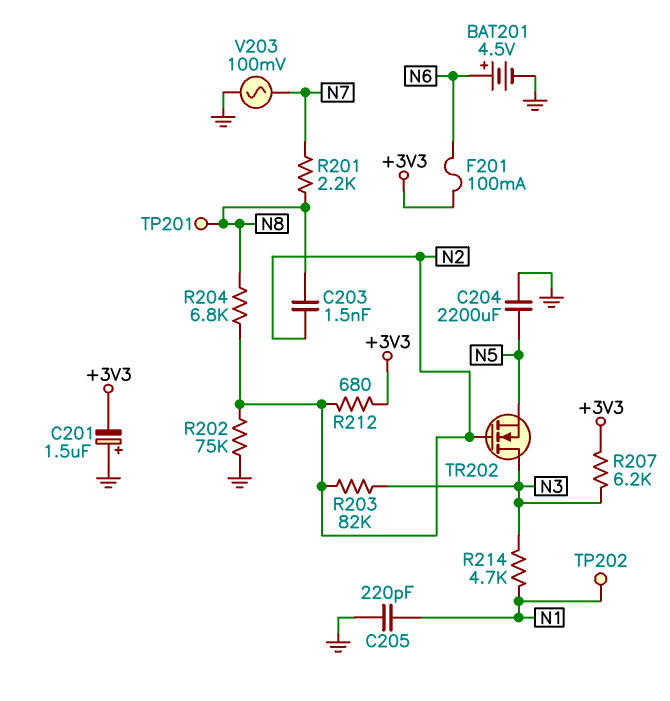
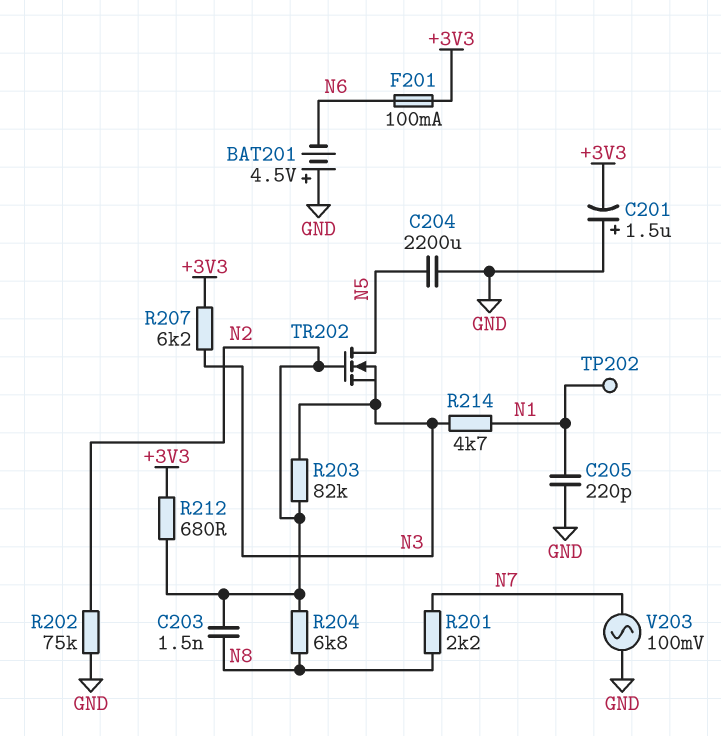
BAT201: 4.5V (plus N6, minus GND) -> 4.5V (plus GND, minus N6)
TP201: test point (N8) -> none
TR202: NMOS (G N2, D N3, S N5) -> NMOS (G N2, D N5, S N3)

